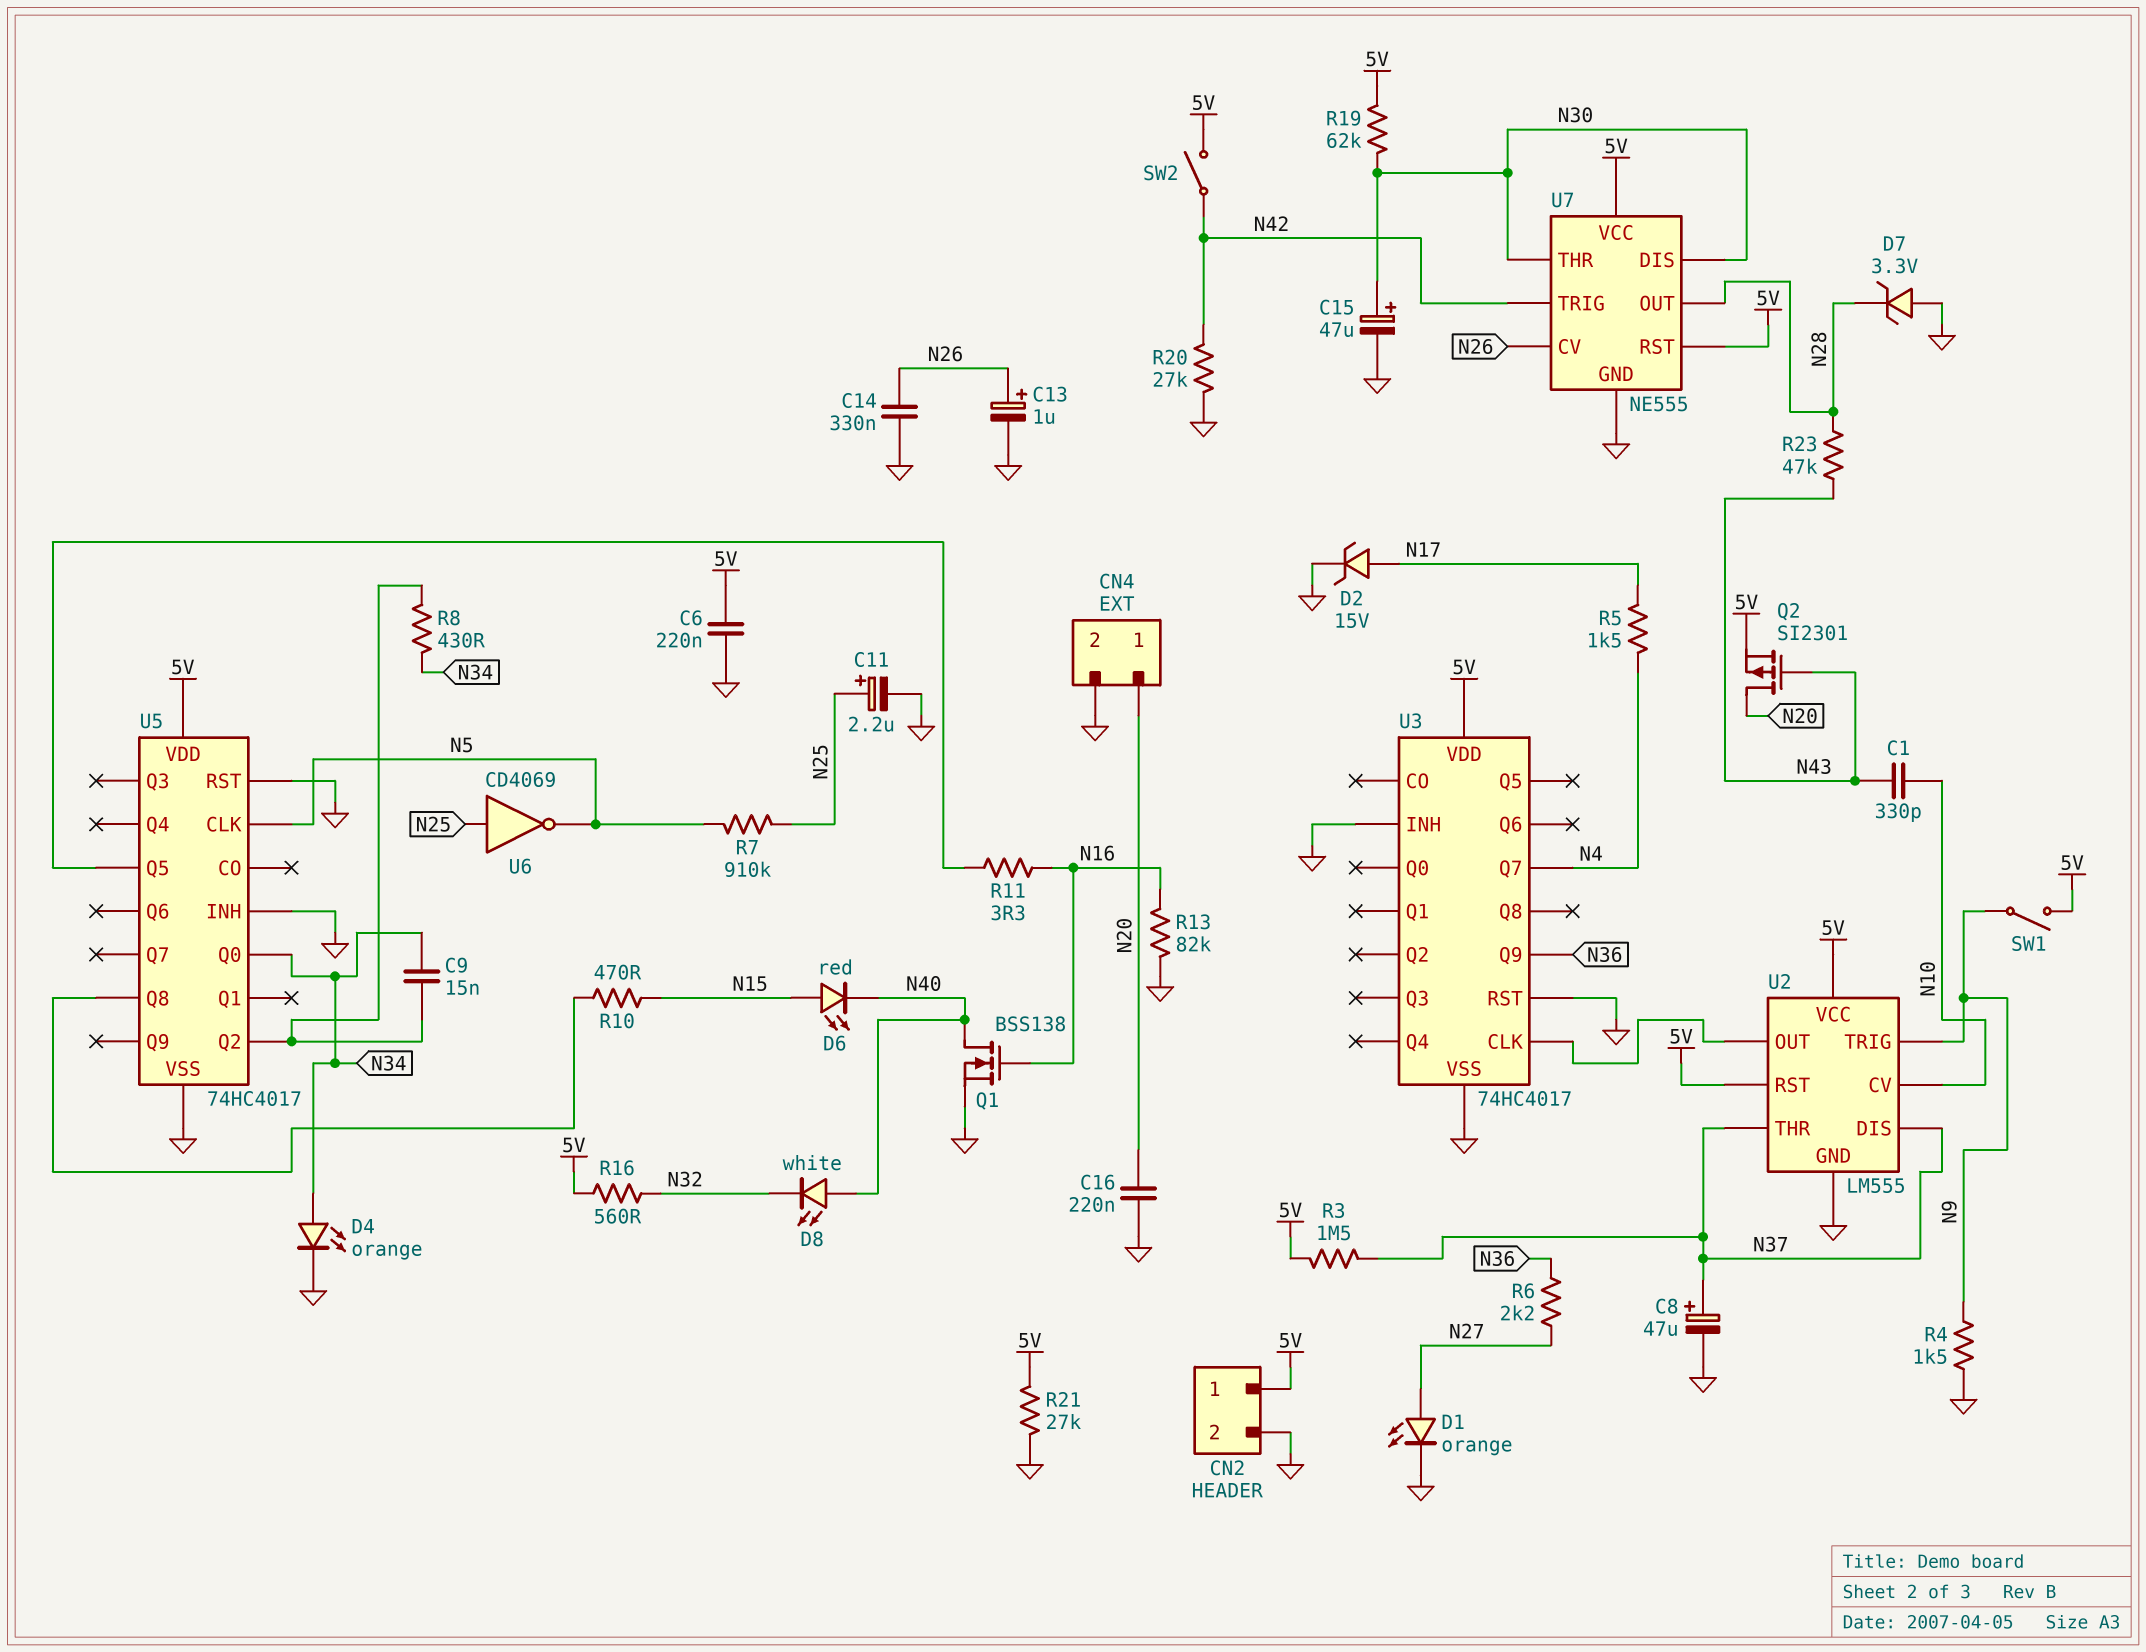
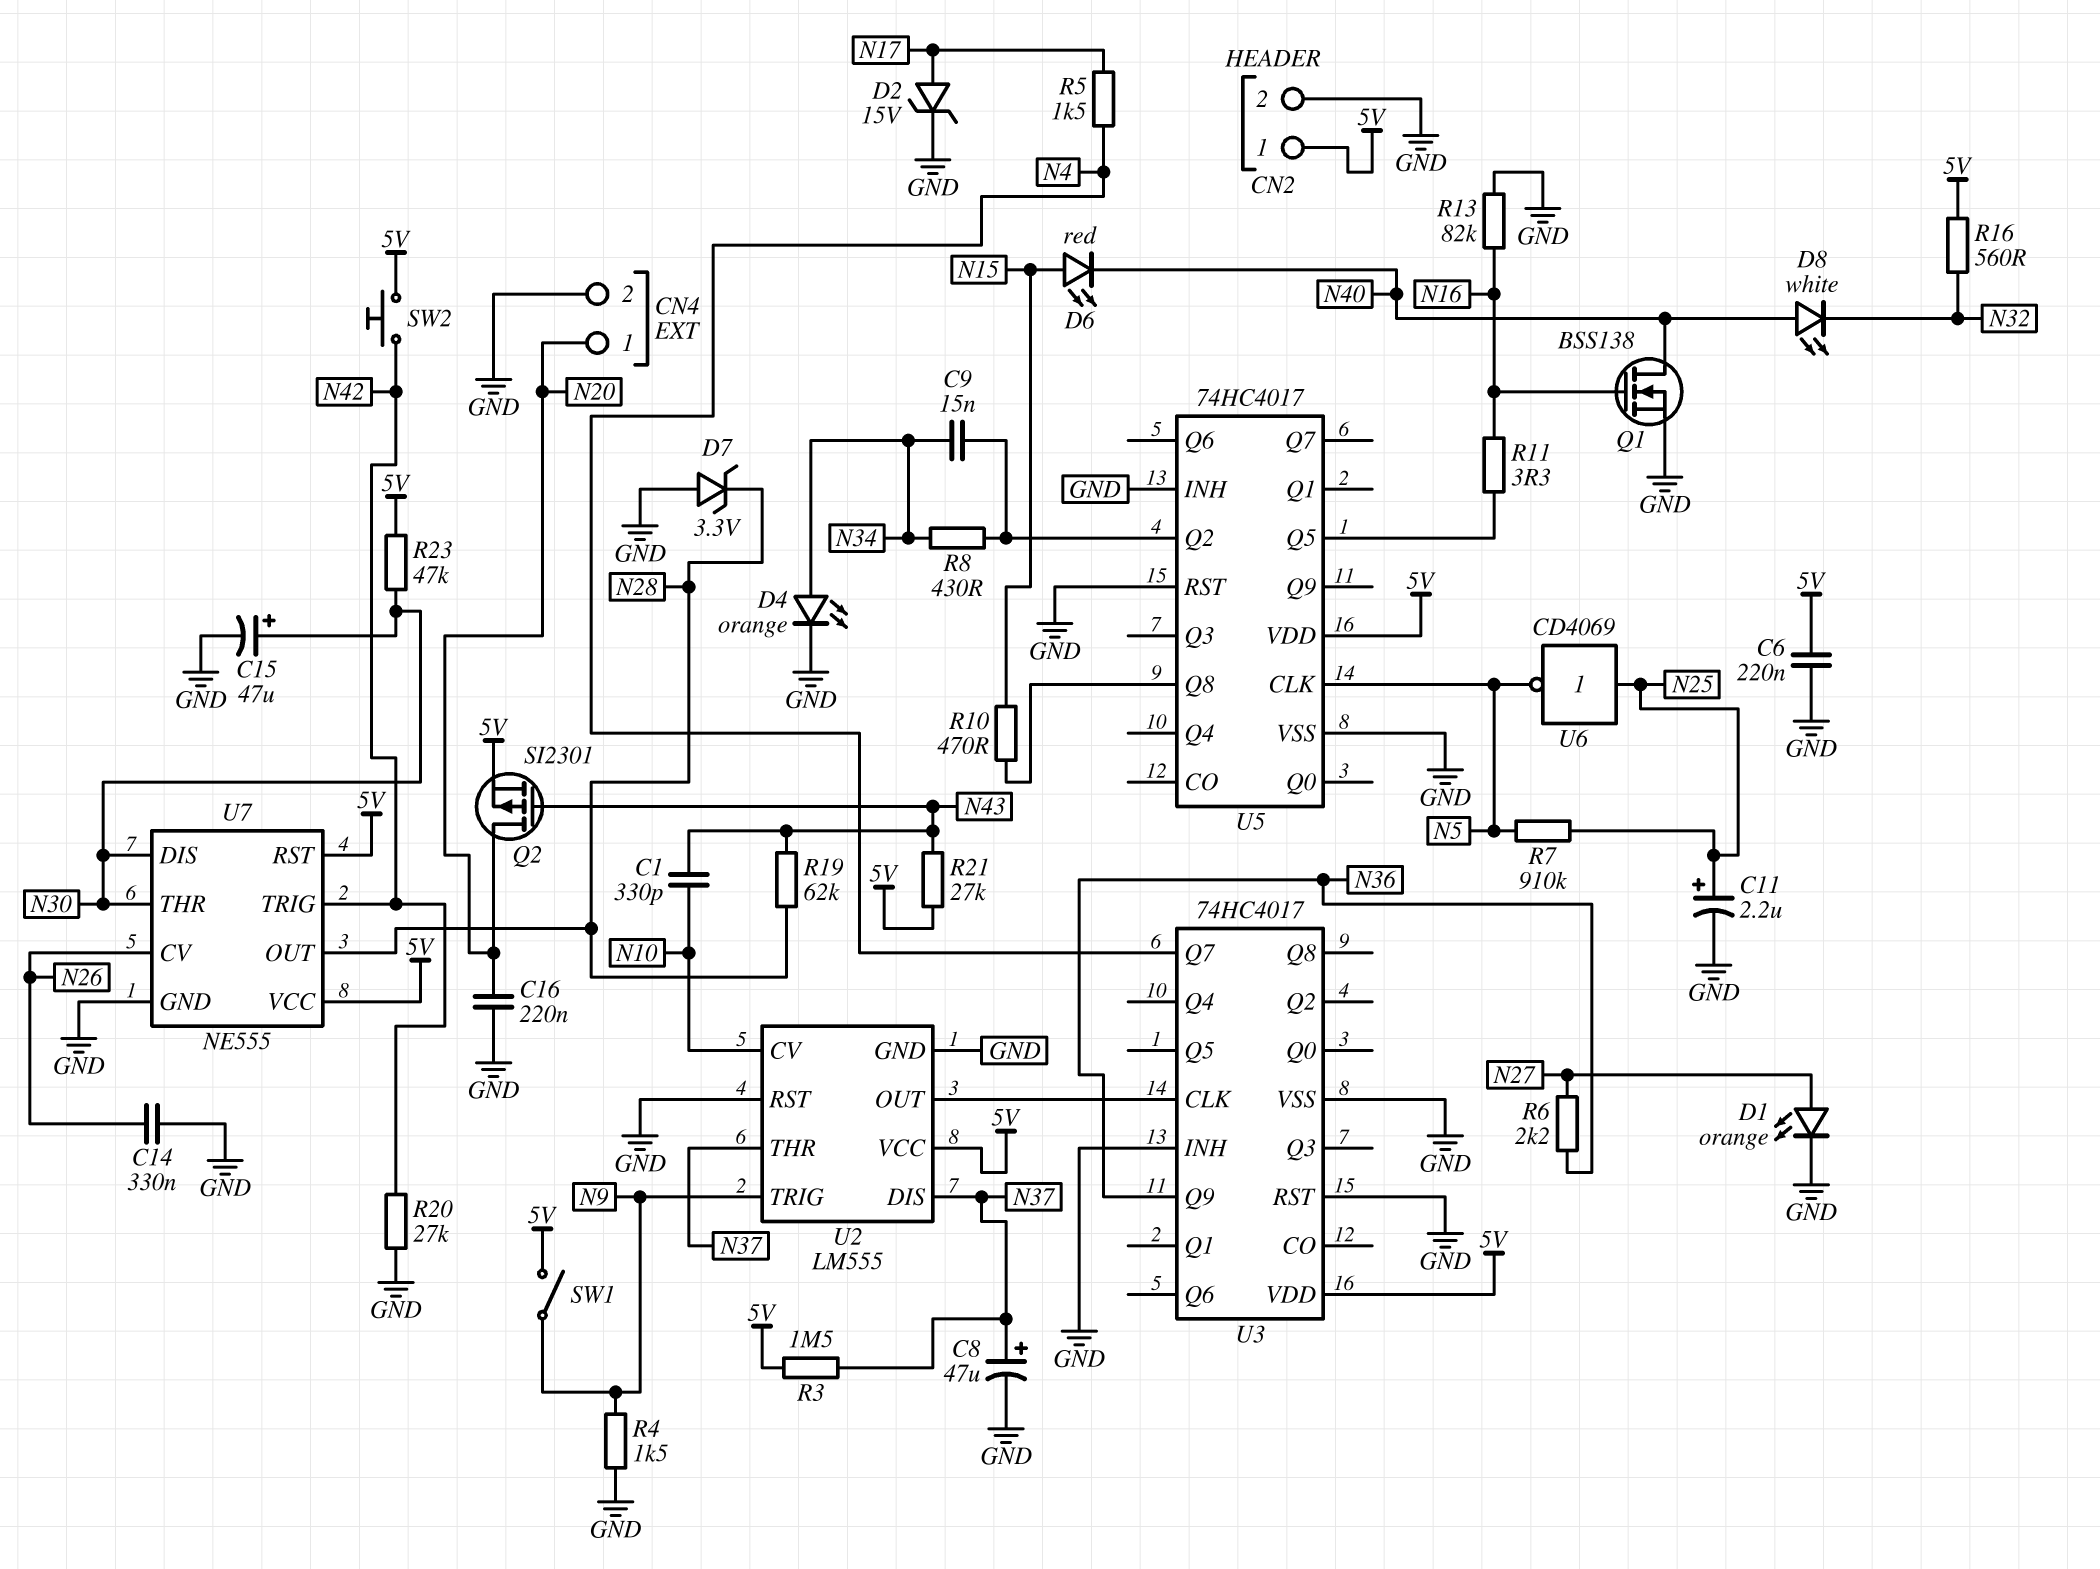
C13: 1uF (plus N26, minus GND) -> none
R19: 62k (5V, N30) -> 62k (N28, N43)
R21: 27k (5V, GND) -> 27k (5V, N43)
R23: 47k (N28, N43) -> 47k (5V, N30)
SW2: switch (5V, N42) -> button (5V, N42)
U2 pin RST: 5V -> GND
U5 pin Q0: N34 -> none

